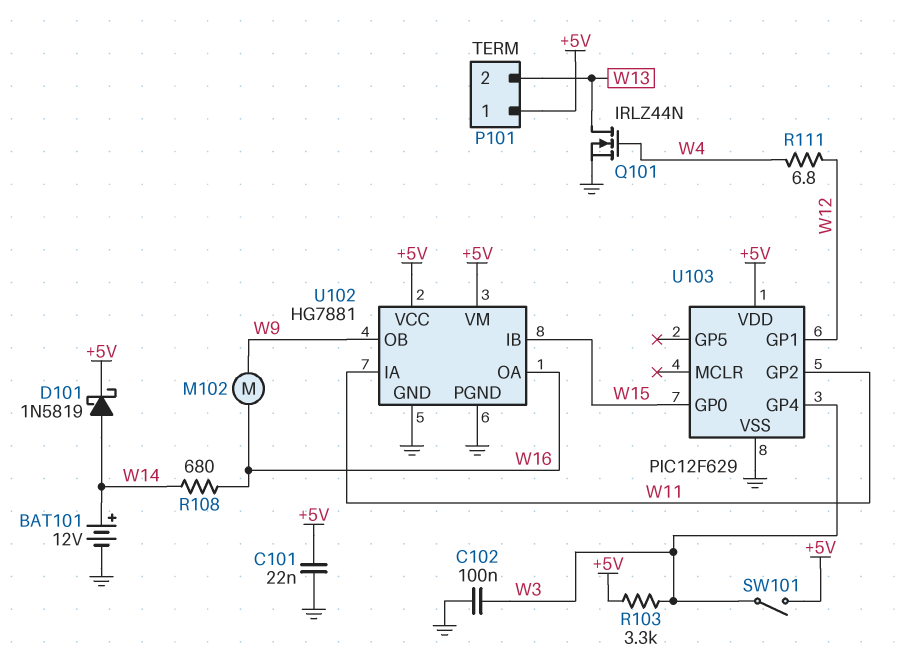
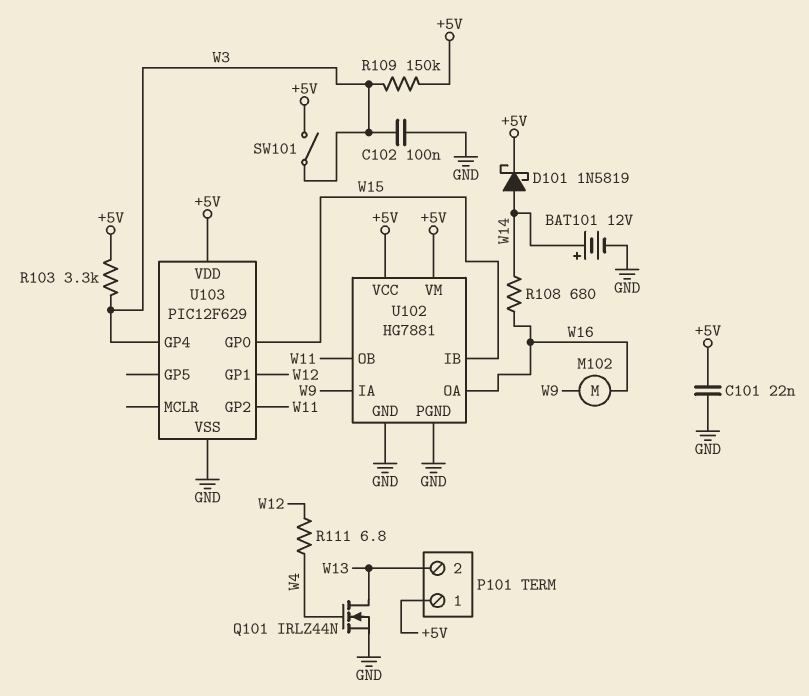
R109: none -> 150k (+5V, W3)
U102 pin IA: W11 -> W9
U102 pin OB: W9 -> W11

